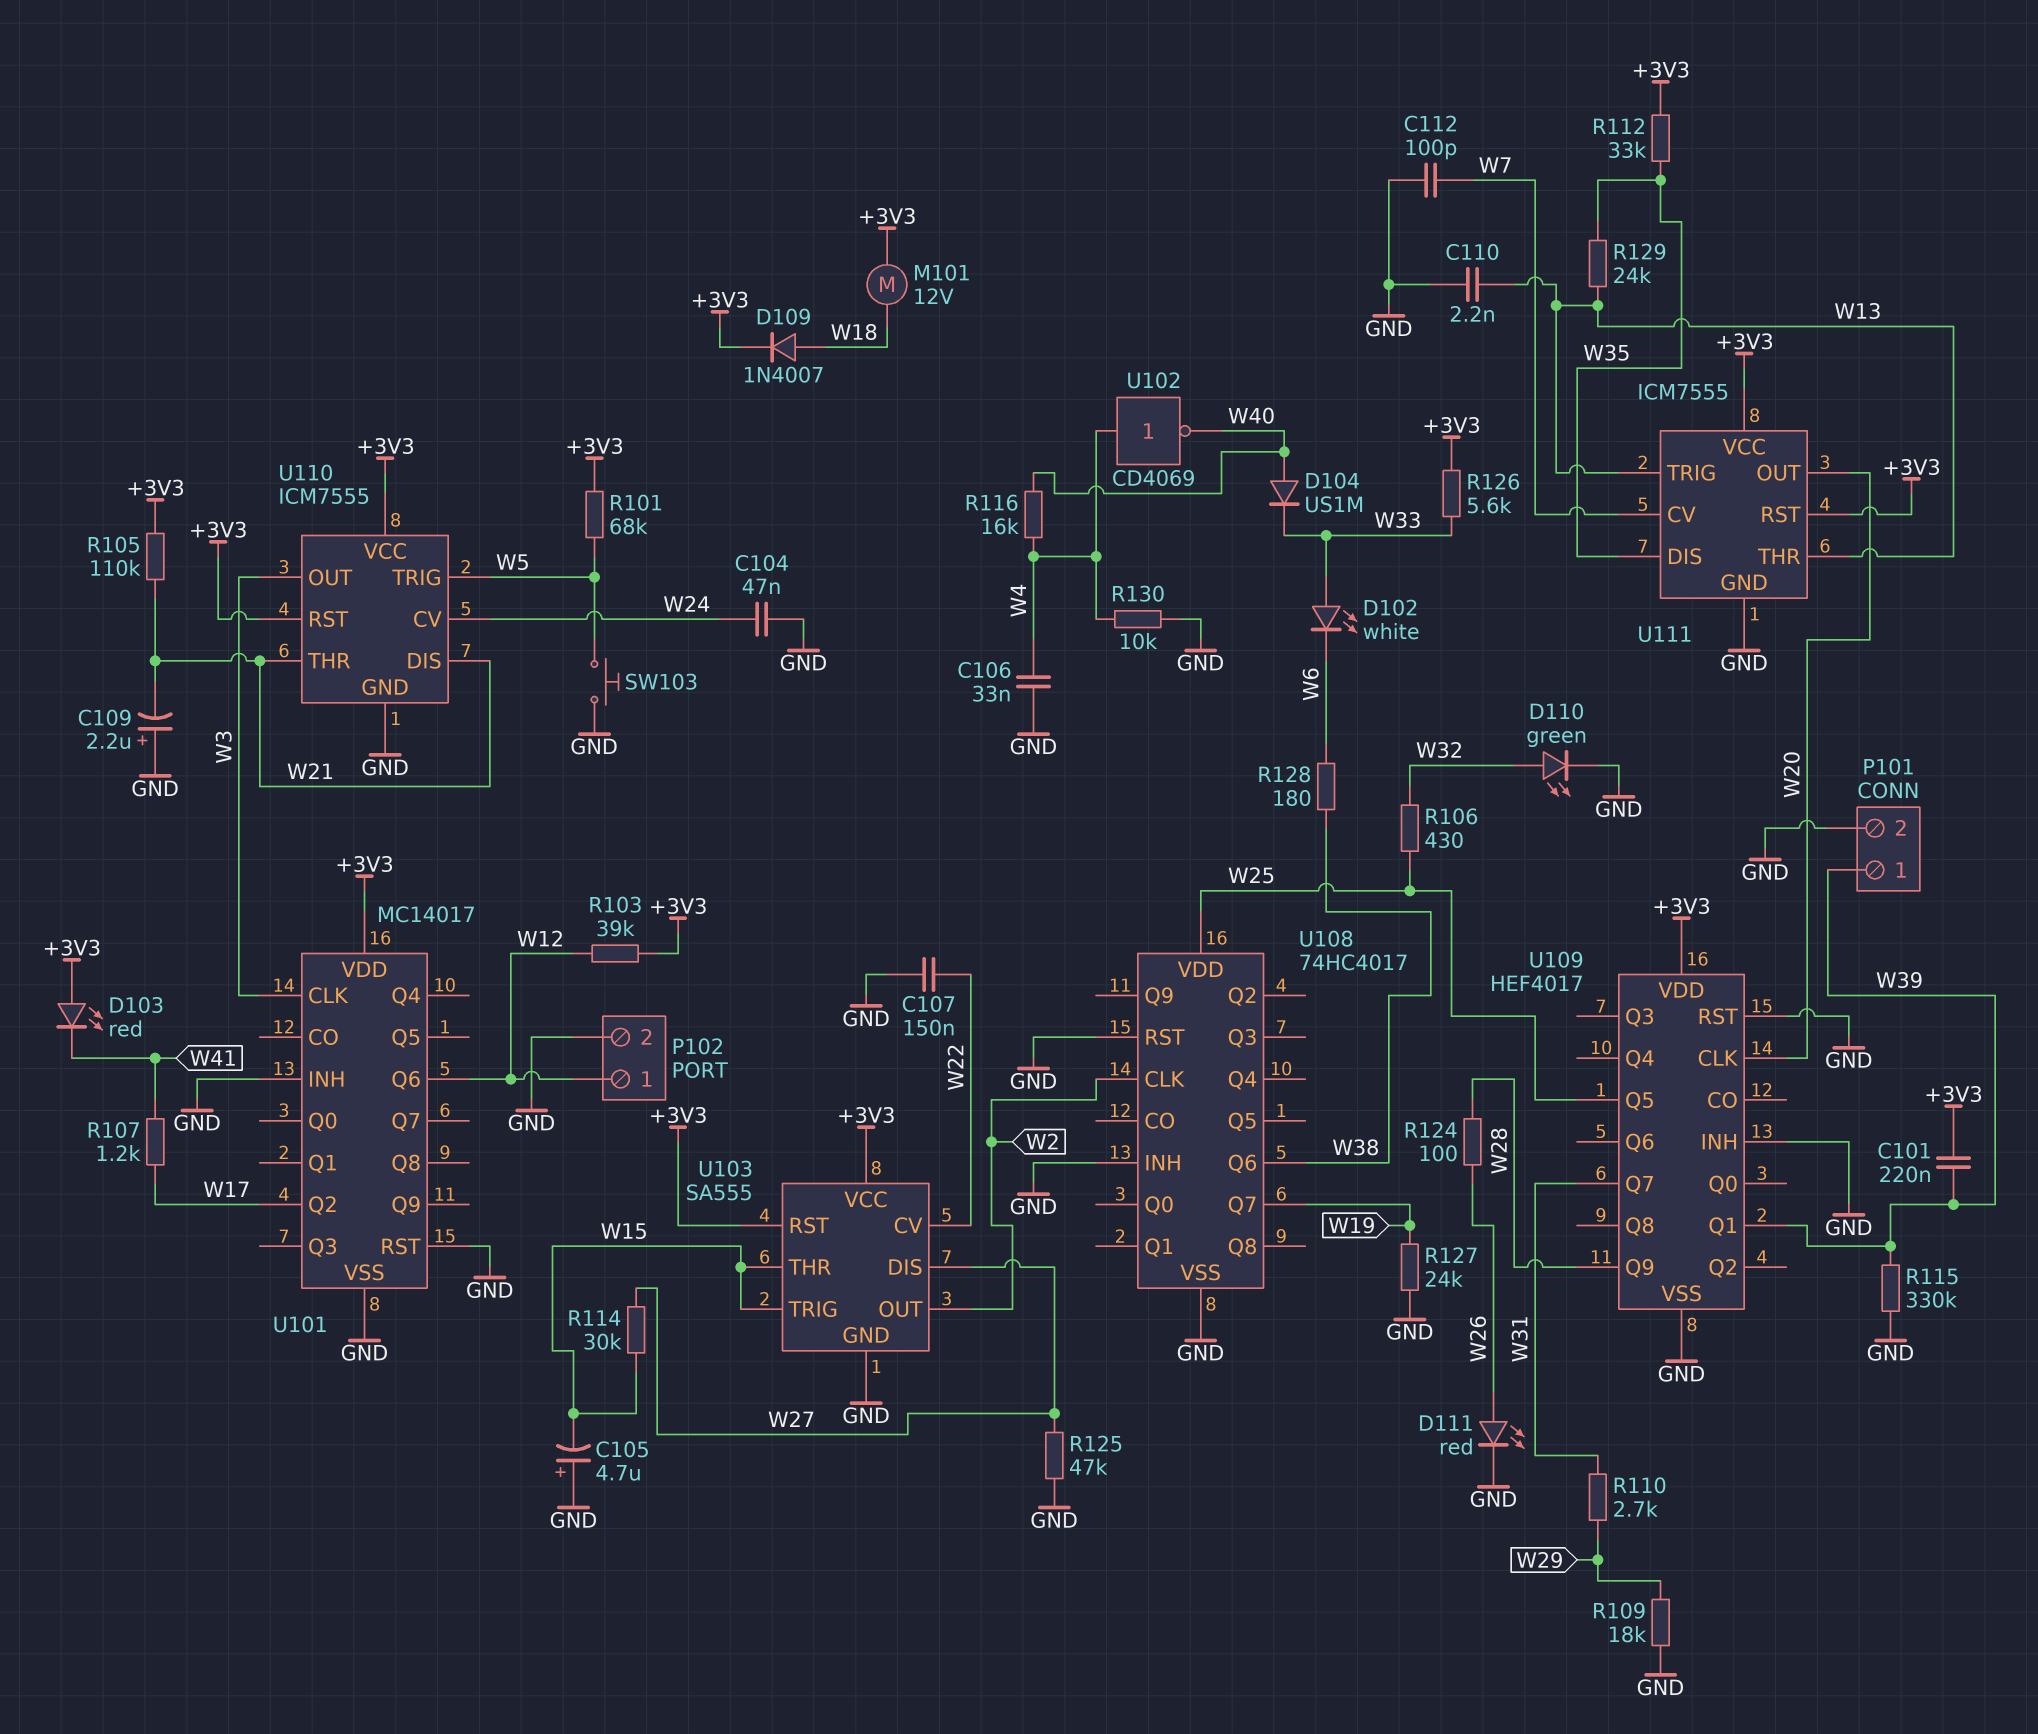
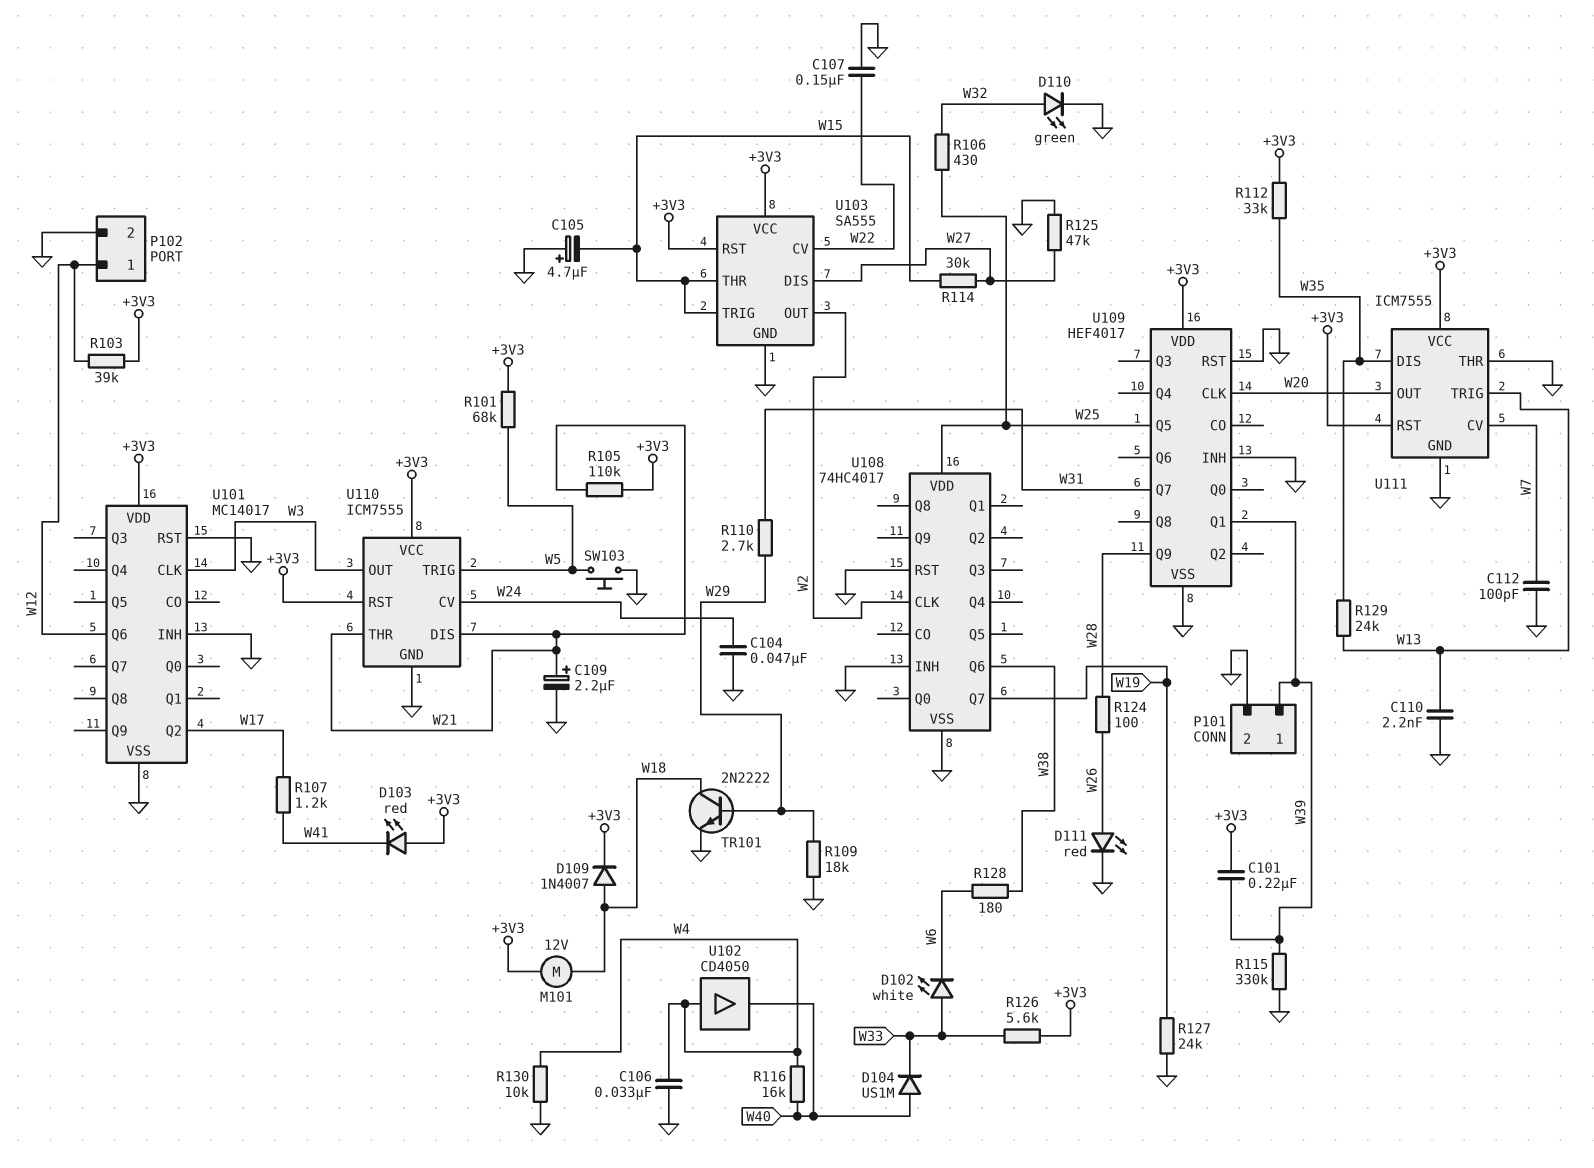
C109: 2.2uF (plus GND, minus W21) -> 2.2uF (plus W21, minus GND)
TR101: none -> NPN 2N2222 (B W29, C W18, E GND)
U102: NOT CD4069 (in W4, out W40) -> buffer CD4050 (in W4, out W40)
U111 pin THR: W13 -> GND

